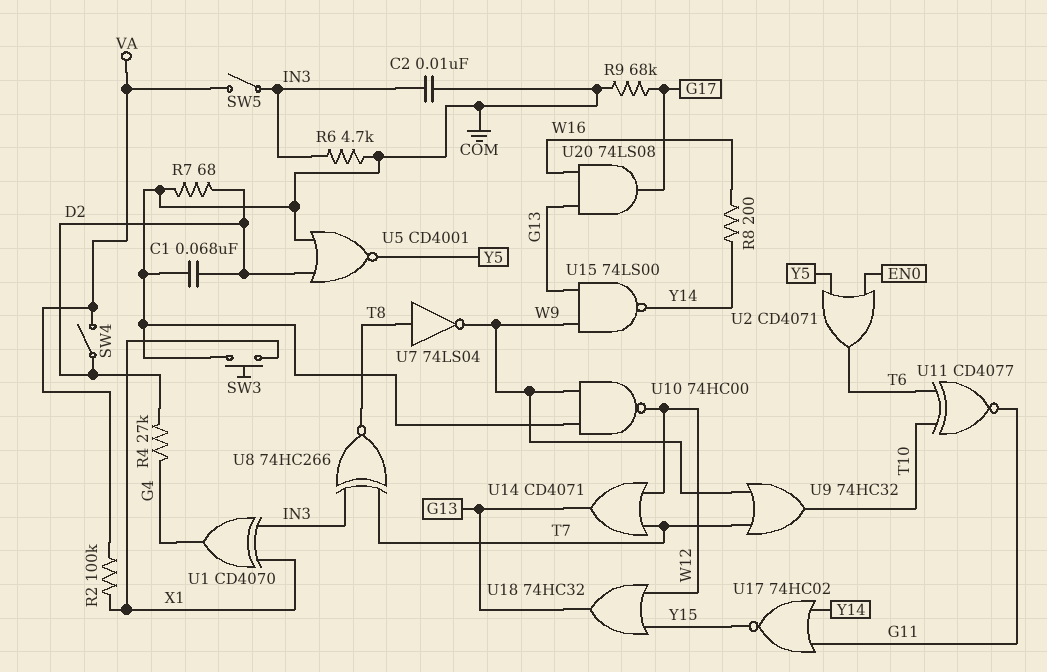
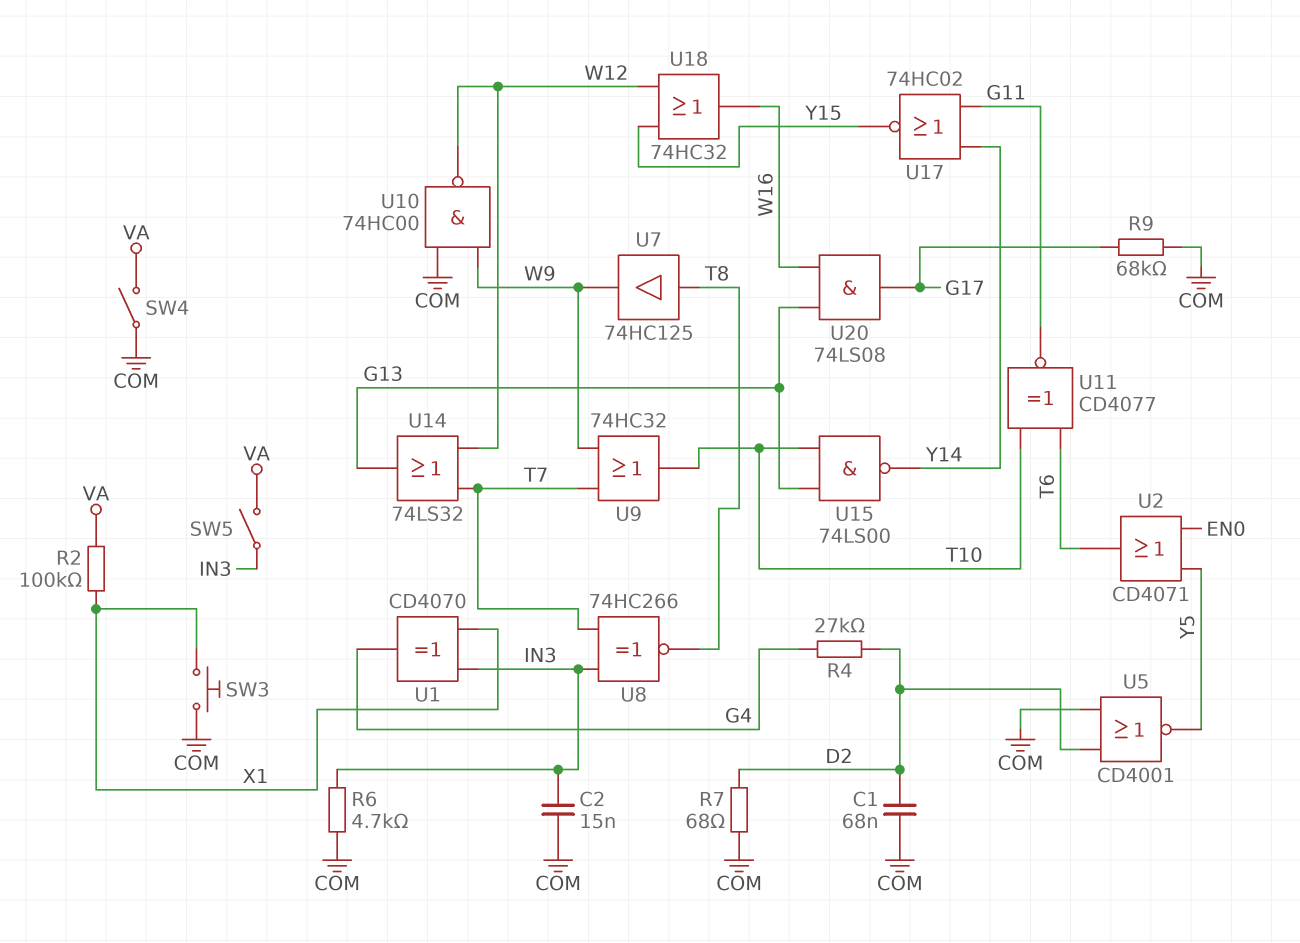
C2: 10nF (COM, IN3) -> 15nF (COM, IN3)
R8: 200 (W16, Y14) -> none
SW4: switch (D2, VA) -> switch (COM, VA)
U7: NOT 74LS04 (in T8, out W9) -> buffer 74HC125 (in T8, out W9)
U14: OR CD4071 (in T7, in W12, out G13) -> OR 74LS32 (in T7, in W12, out G13)
U15: NAND 74LS00 (in G13, in W9, out Y14) -> NAND 74LS00 (in G13, in T10, out Y14)
U18: OR 74HC32 (in W12, in Y15, out G13) -> OR 74HC32 (in W12, in Y15, out W16)

